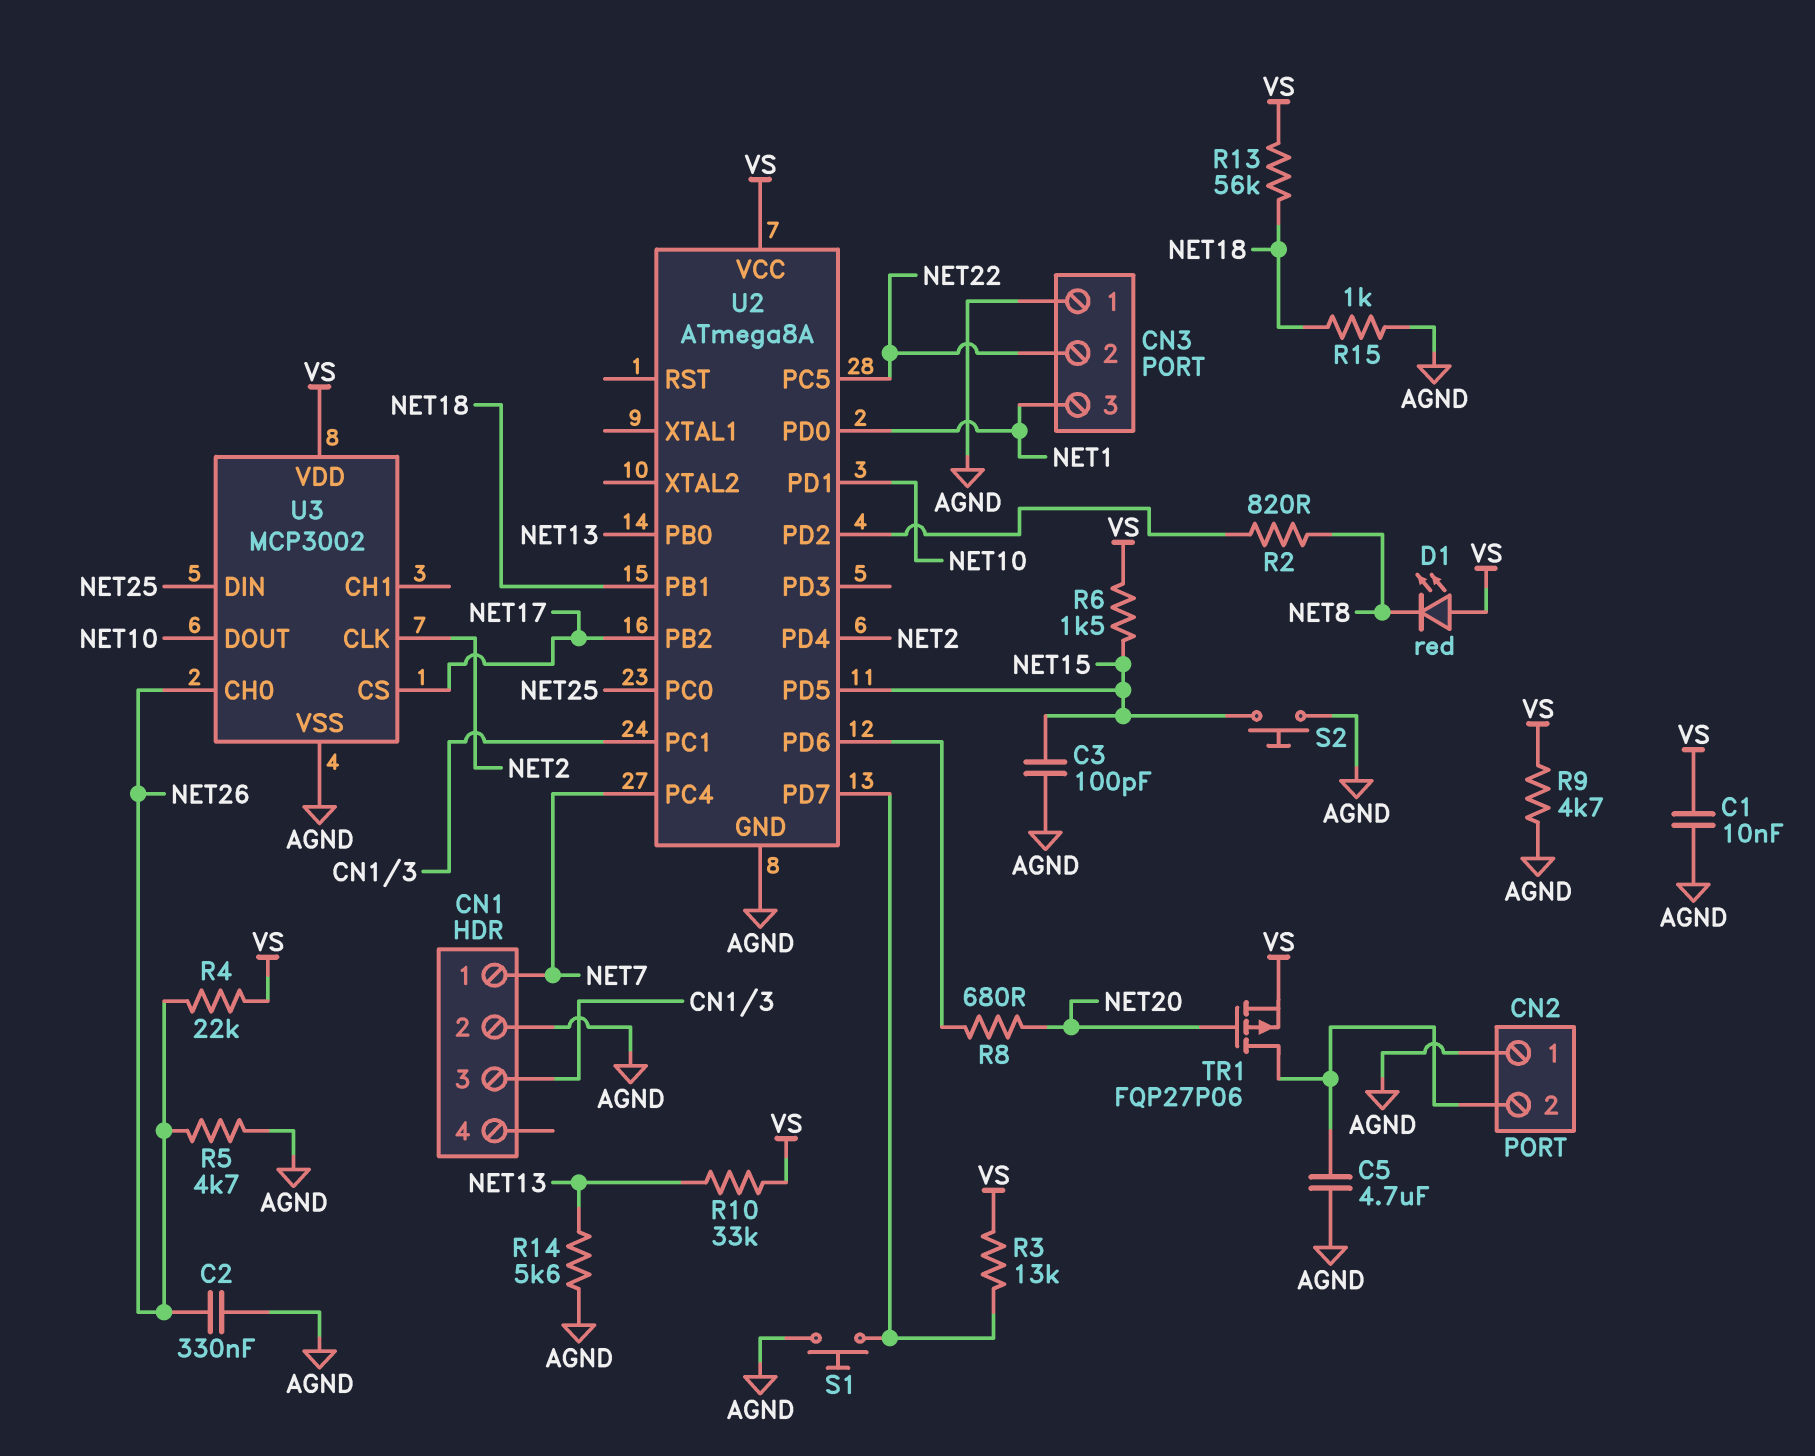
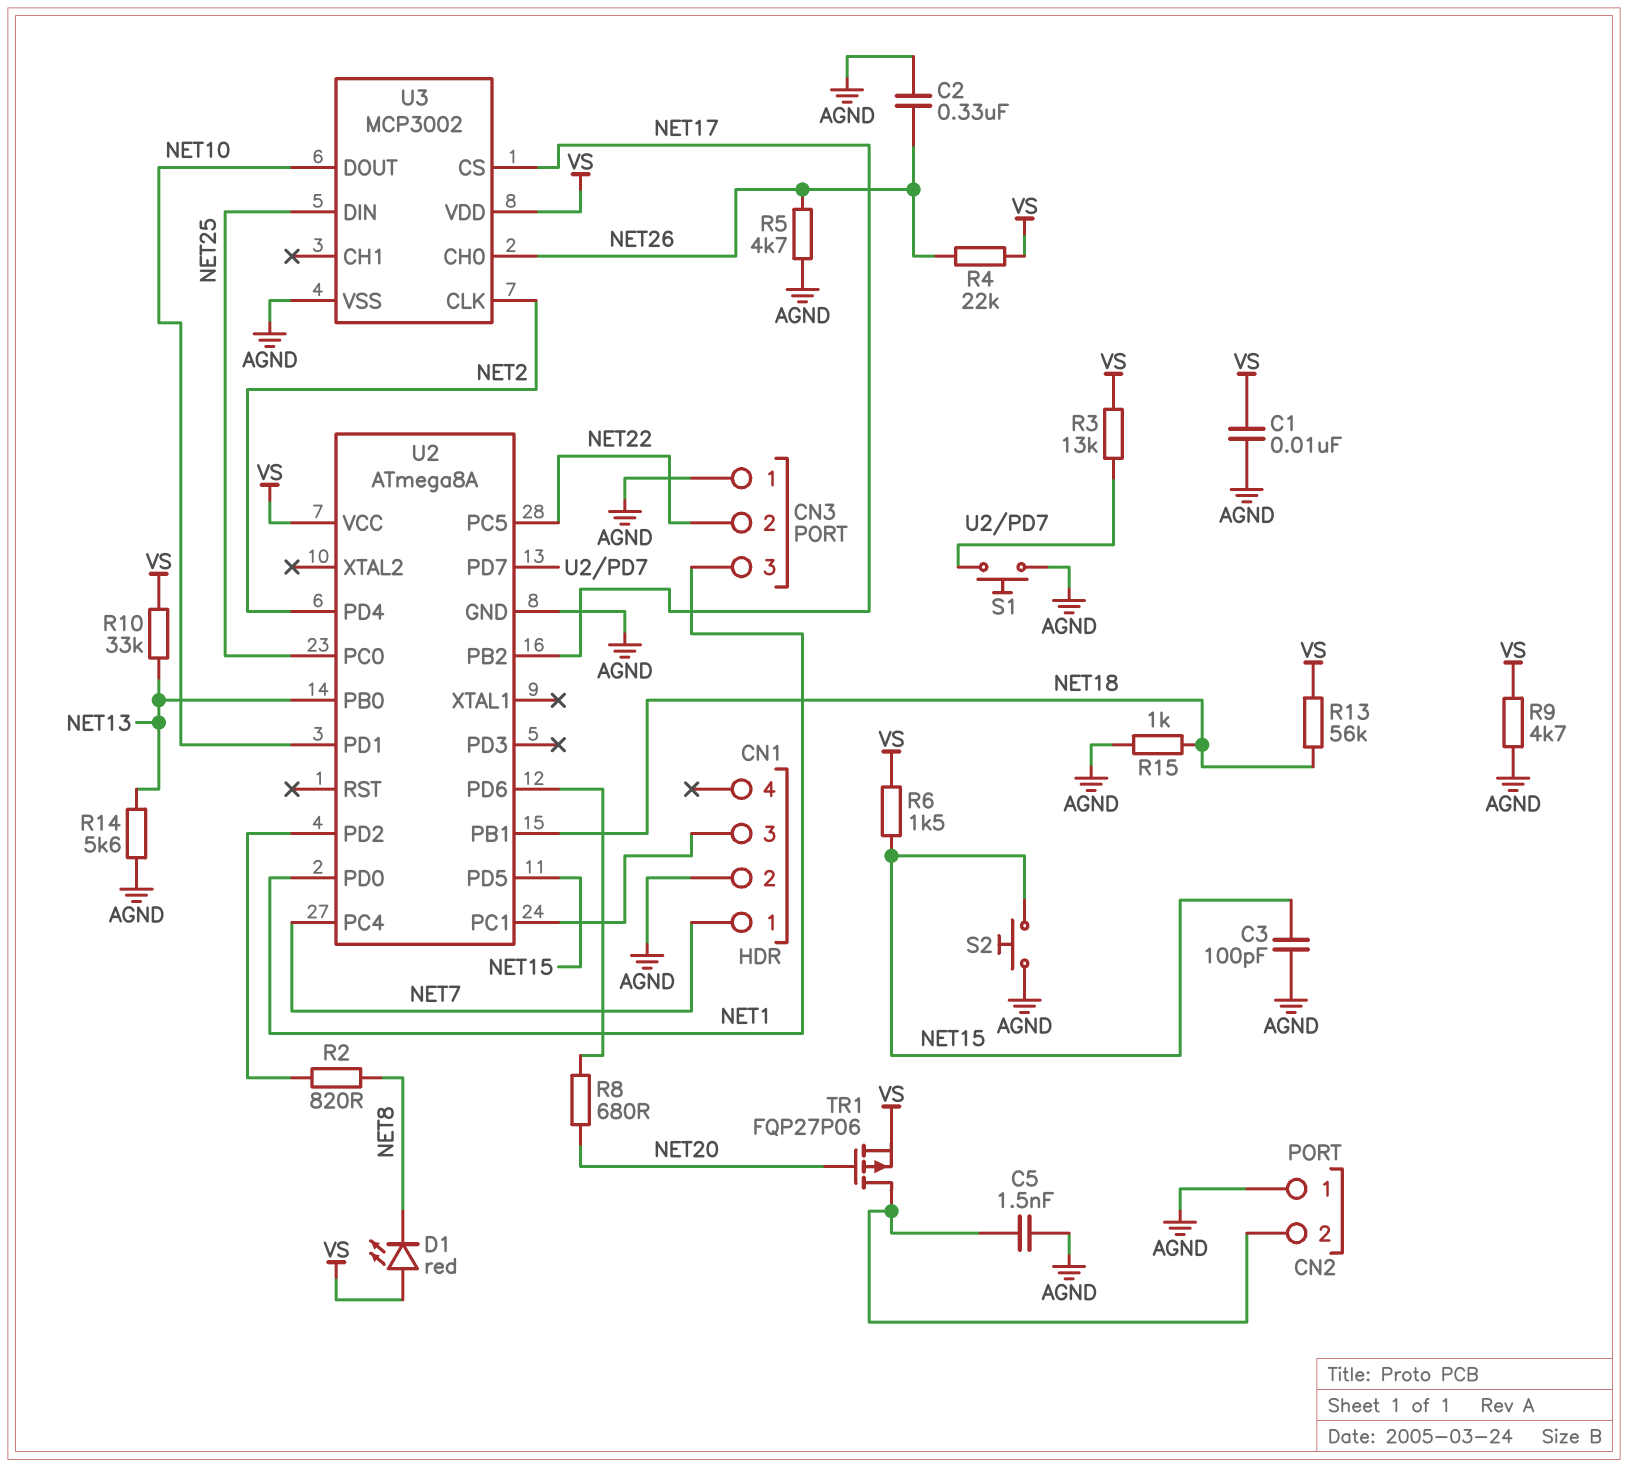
C5: 4.7uF (AGND, CN2/2) -> 1.5nF (AGND, CN2/2)

